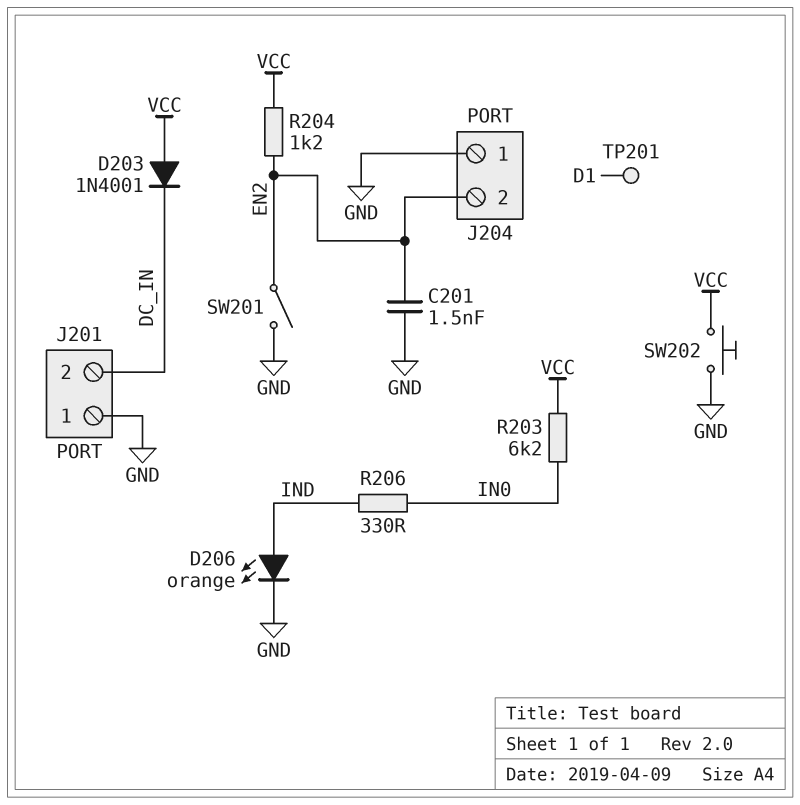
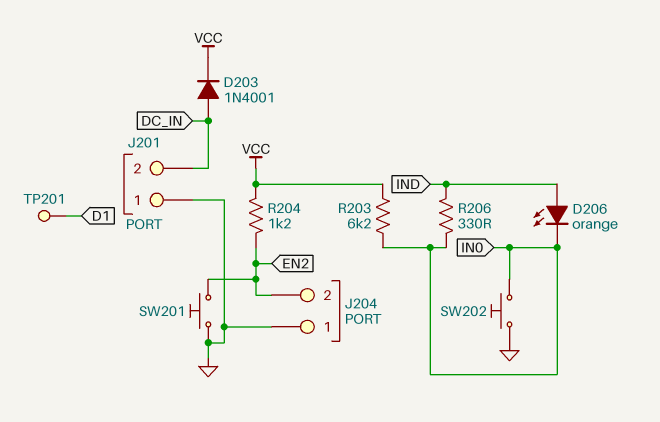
C201: 1.5nF (EN2, GND) -> none
D203: diode 1N4001 (A VCC, K DC_IN) -> diode 1N4001 (A DC_IN, K VCC)
D206: LED orange (A IND, K GND) -> LED orange (A IND, K IN0)
SW201: switch (EN2, GND) -> button (EN2, GND)
SW202: button (GND, VCC) -> button (GND, IN0)

